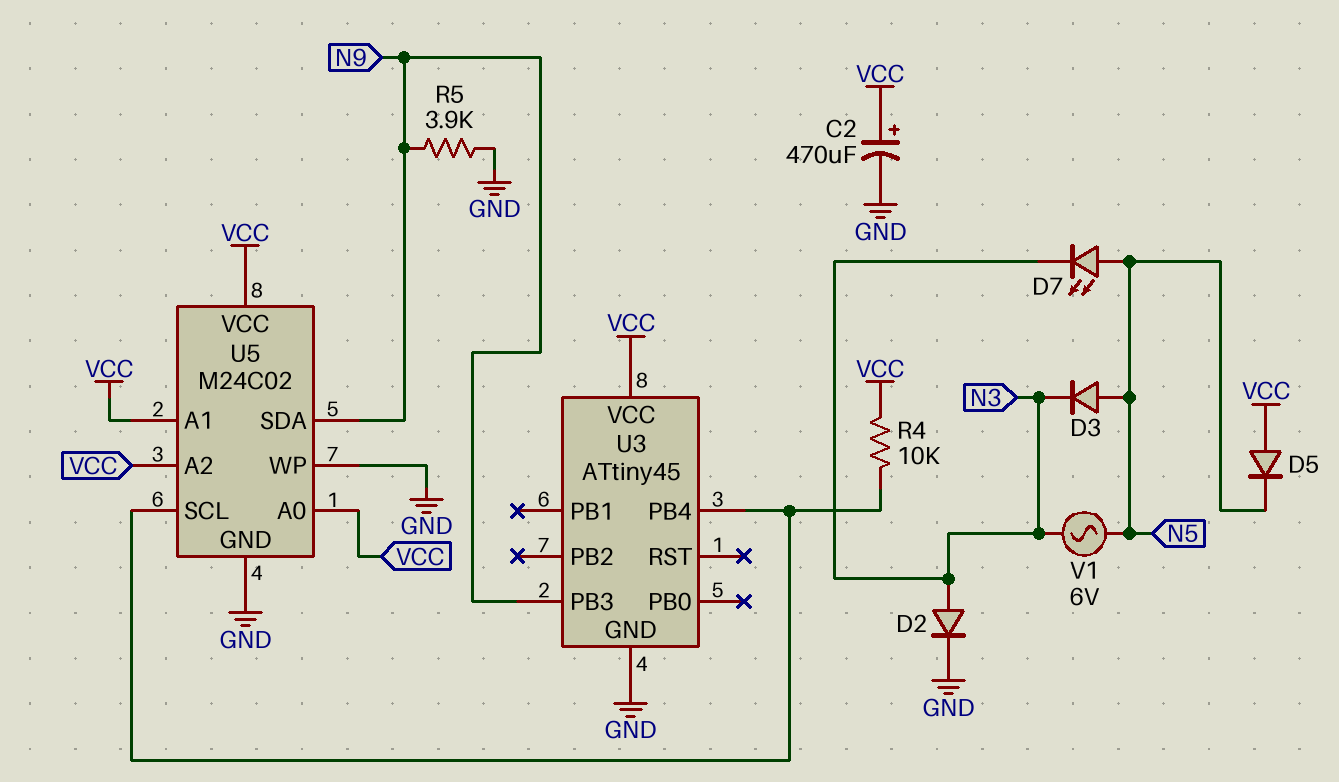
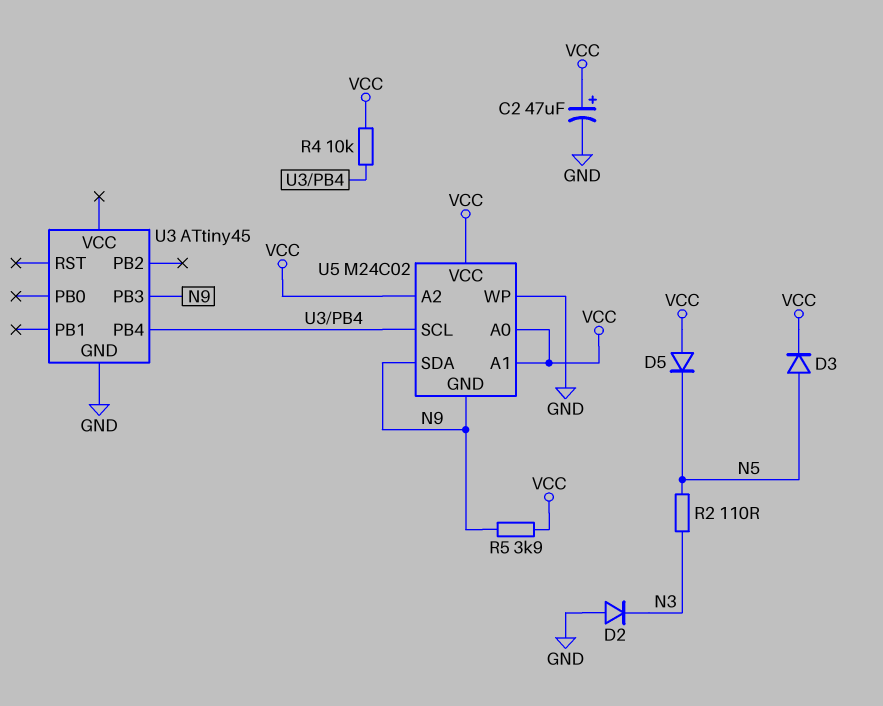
C2: 470uF (plus VCC, minus GND) -> 47uF (plus VCC, minus GND)
D2: diode (A N3, K GND) -> diode (A GND, K N3)
D3: diode (A N5, K N3) -> diode (A N5, K VCC)
D7: LED (A N5, K N3) -> none
R2: none -> 110 (N3, N5)
R5: 3.9k (GND, N9) -> 3.9k (N9, VCC)
U3 pin VCC: VCC -> none
U5 pin GND: GND -> N9
V1: AC 6V (N3, N5) -> none

